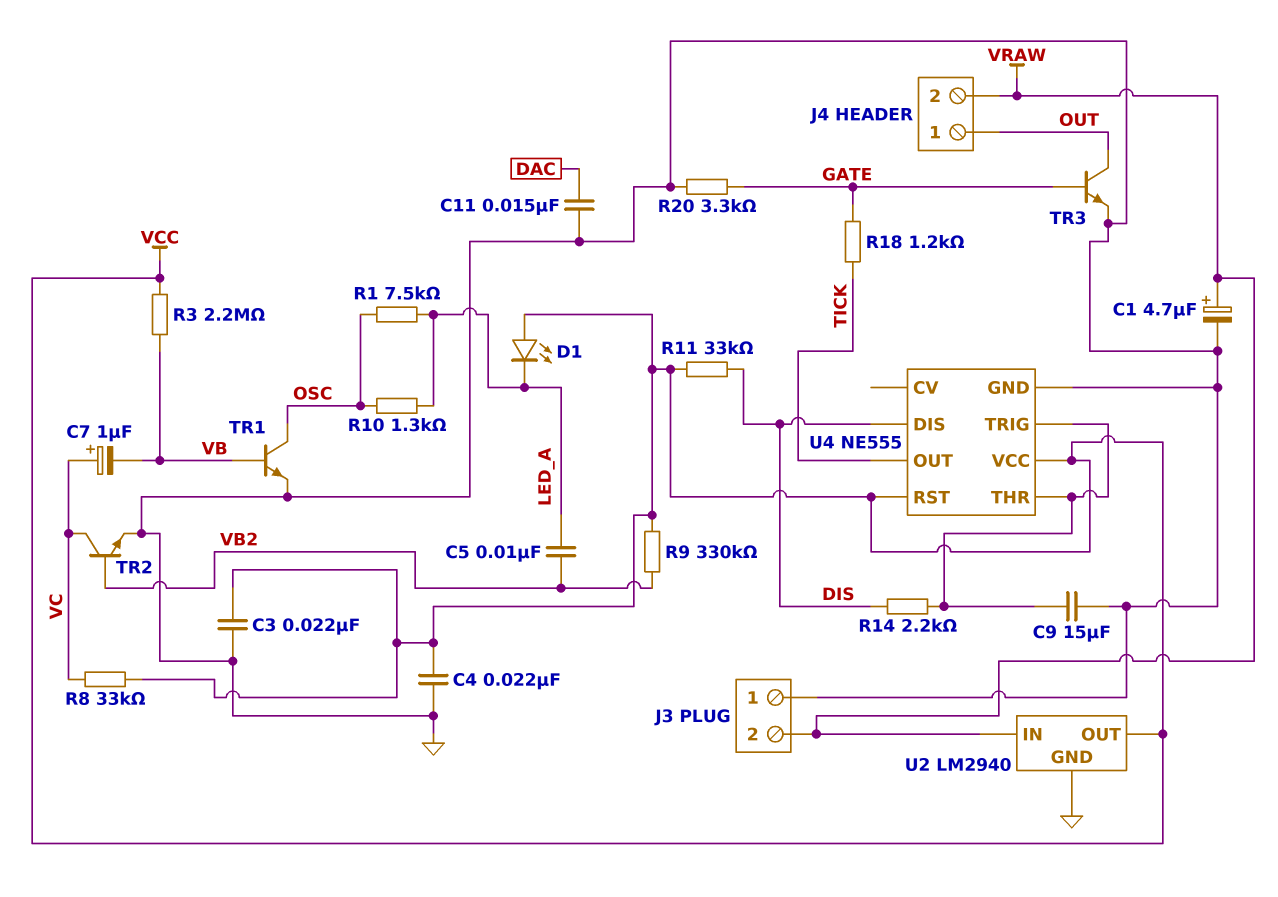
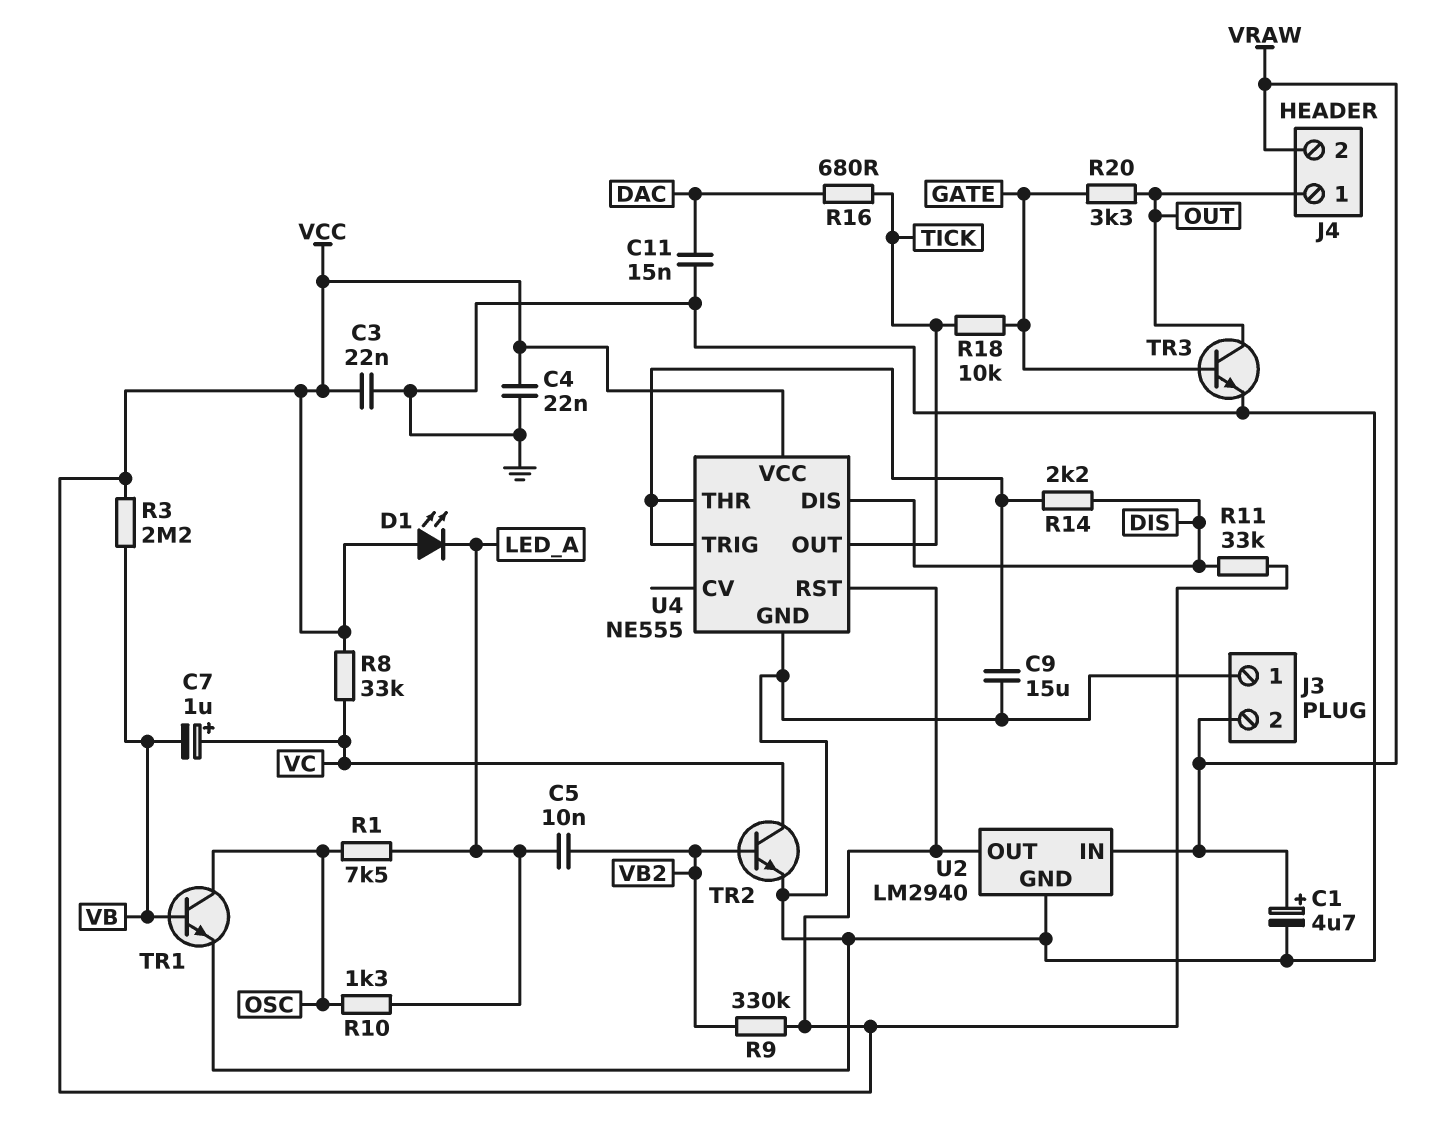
R16: none -> 680 (DAC, TICK)
R18: 1.2k (GATE, TICK) -> 10k (GATE, TICK)
R20: 3.3k (GATE, GND) -> 3.3k (GATE, OUT)

